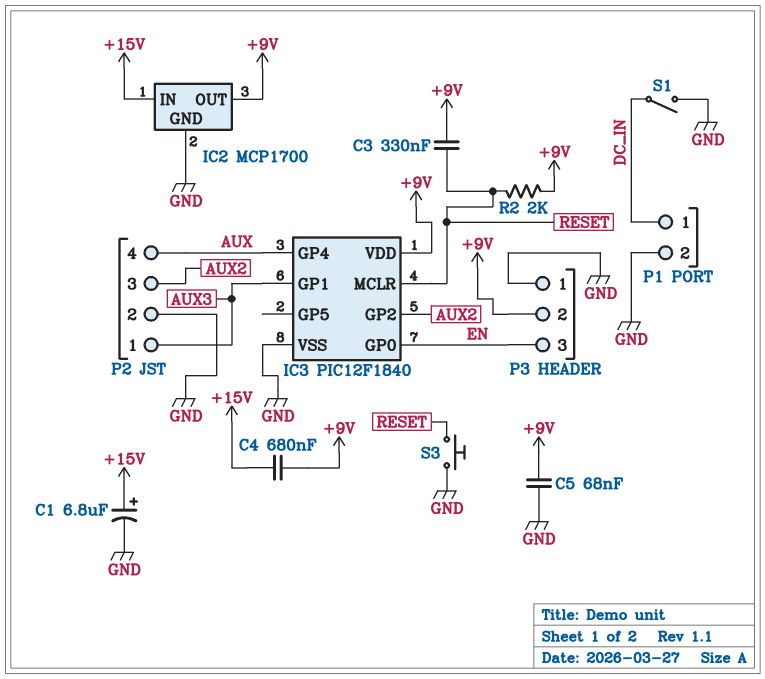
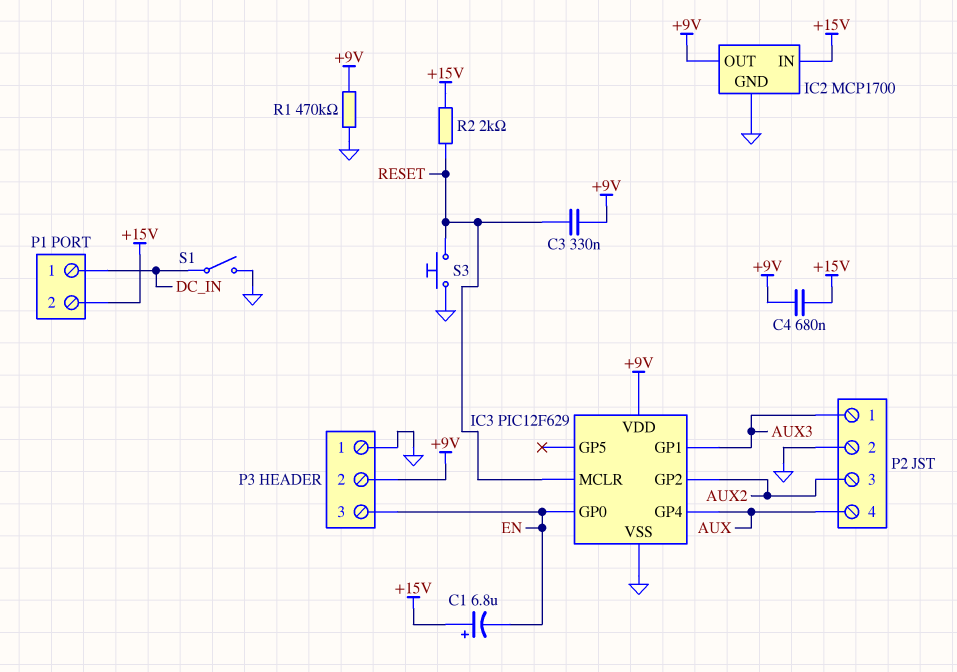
C1: 6.8uF (plus +15V, minus GND) -> 6.8uF (plus +15V, minus EN)
C5: 68nF (+9V, GND) -> none
IC3: PIC12F1840 -> PIC12F629
P1 pin 2: GND -> +15V
R1: none -> 470k (+9V, GND)
R2: 2k (+9V, RESET) -> 2k (+15V, RESET)

